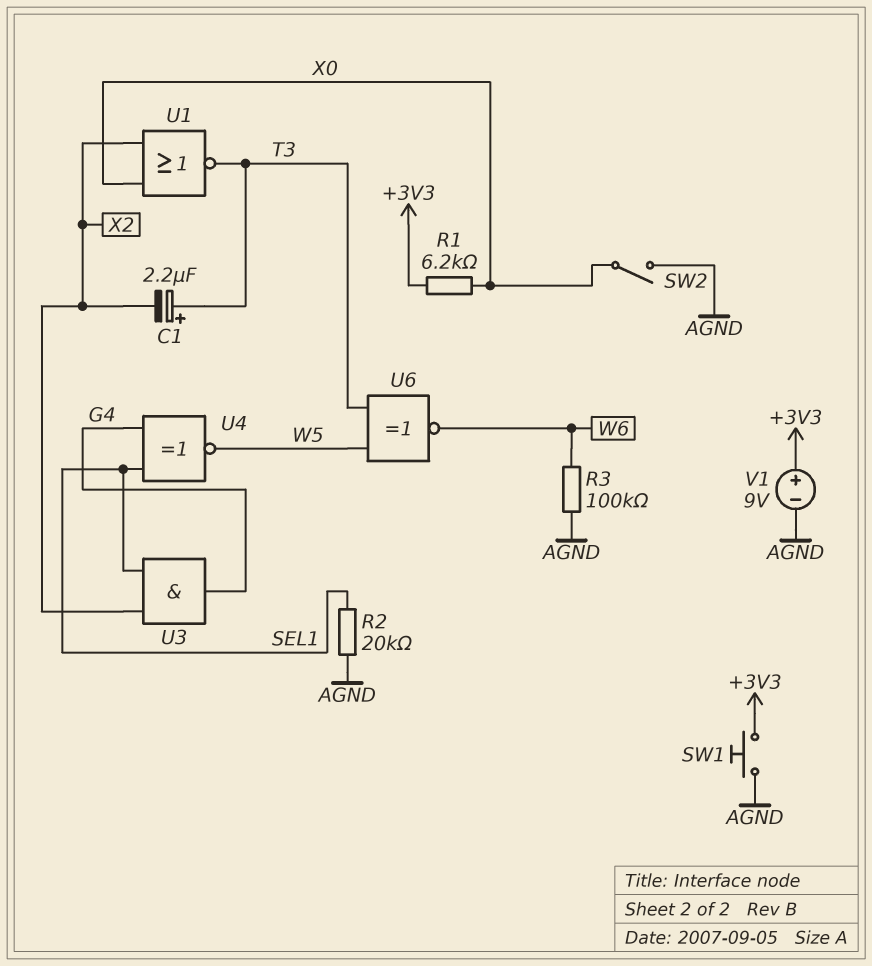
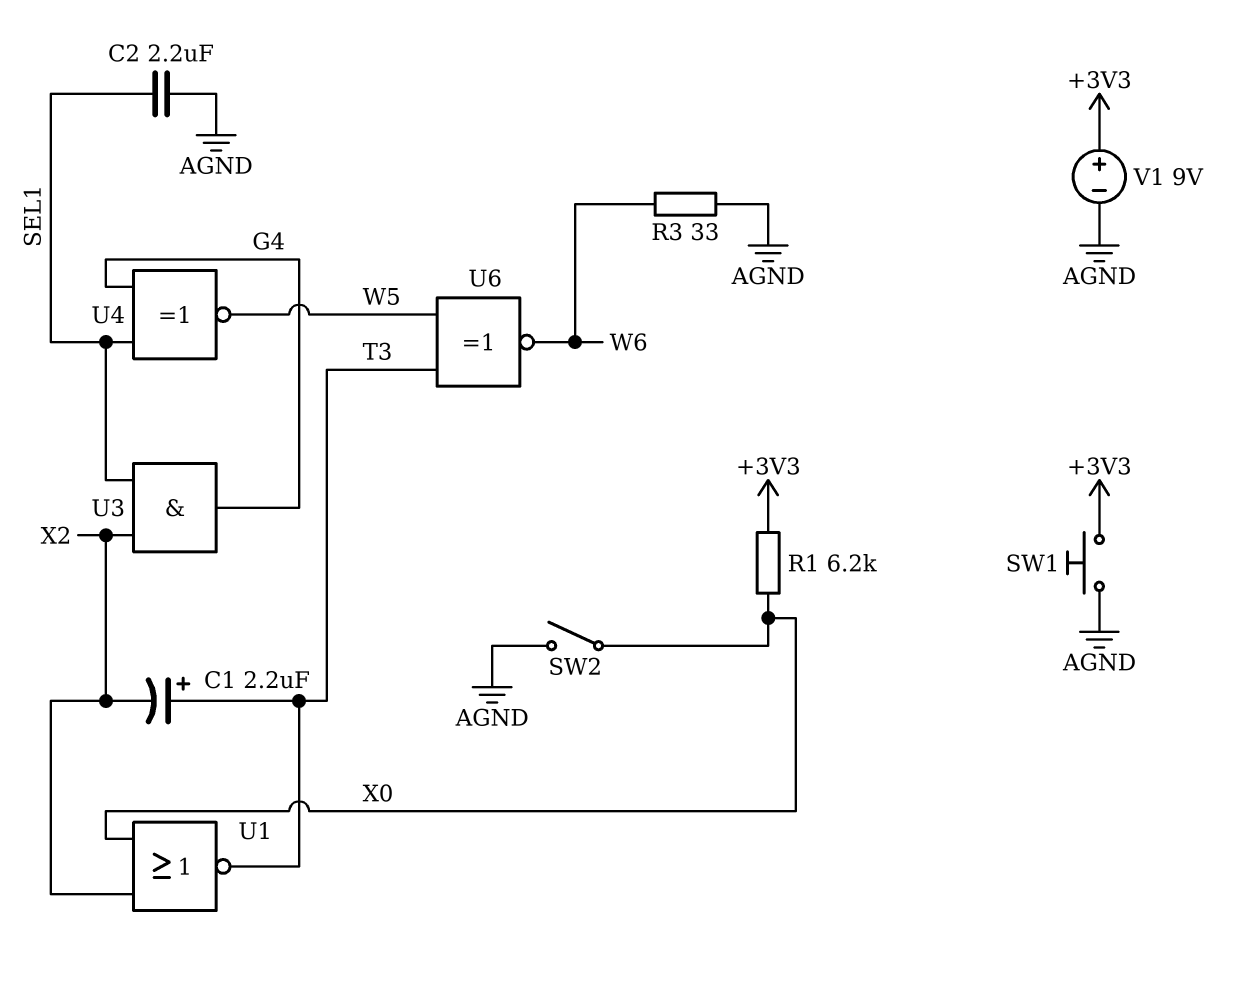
C2: none -> 2.2uF (AGND, SEL1)
R2: 20k (AGND, SEL1) -> none
R3: 100k (AGND, W6) -> 33 (AGND, W6)

